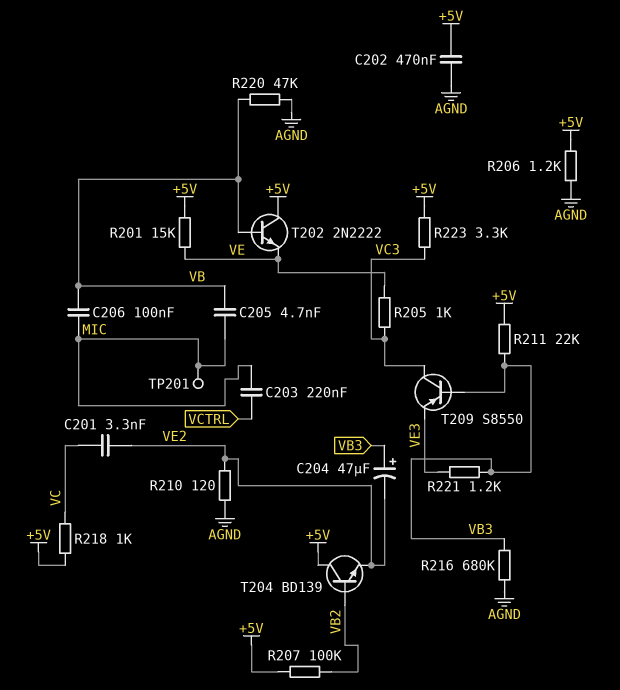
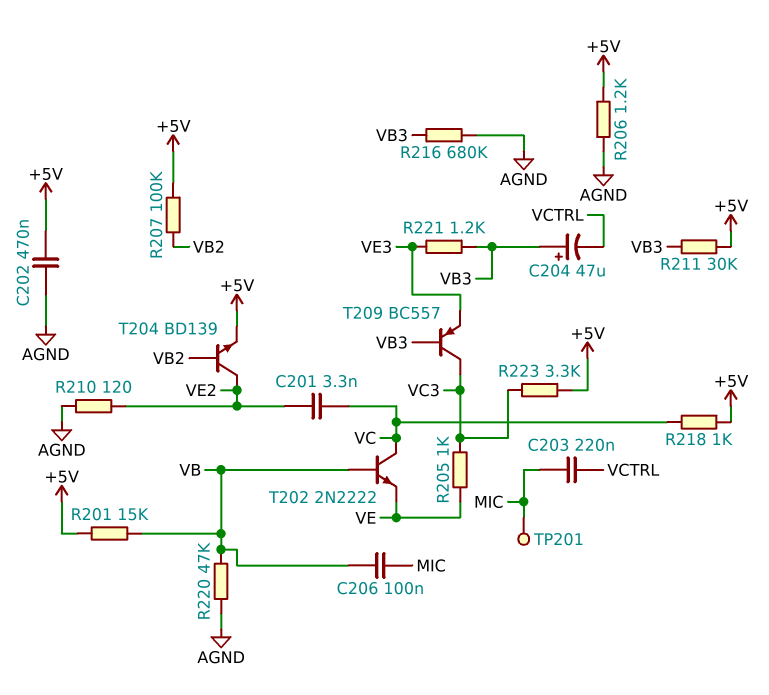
C204: 47uF (plus VB3, minus VE2) -> 47uF (plus VB3, minus VCTRL)
C205: 4.7nF (MIC, VB) -> none
R201: 15k (+5V, VE) -> 15k (+5V, VB)
R211: 22k (+5V, VB3) -> 30k (+5V, VB3)
T202: NPN 2N2222 (B VB, C +5V, E VE) -> NPN 2N2222 (B VB, C VC, E VE)
T204: NPN BD139 (B VB2, C +5V, E VE2) -> NPN BD139 (B VB2, C VE2, E +5V)
T209: PNP S8550 (B VB3, C VC3, E VE3) -> PNP BC557 (B VB3, C VC3, E VE3)

